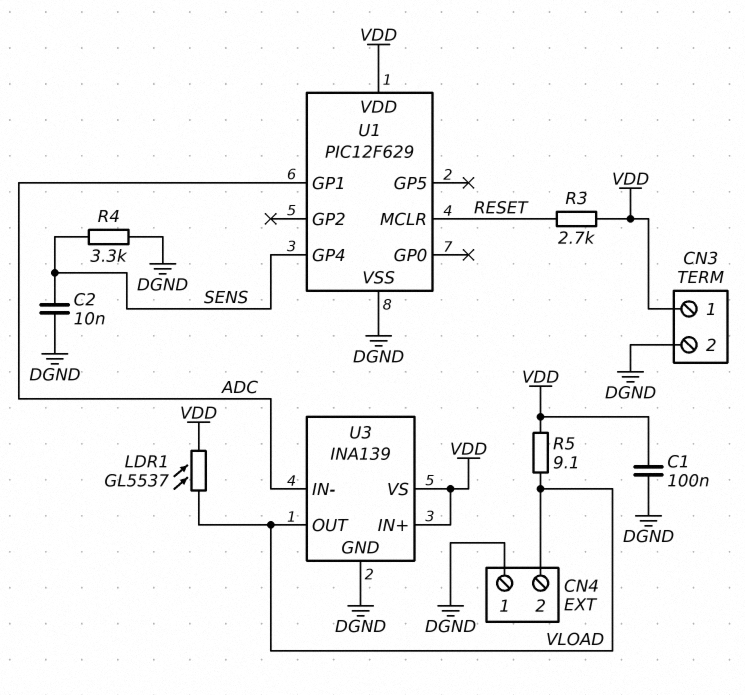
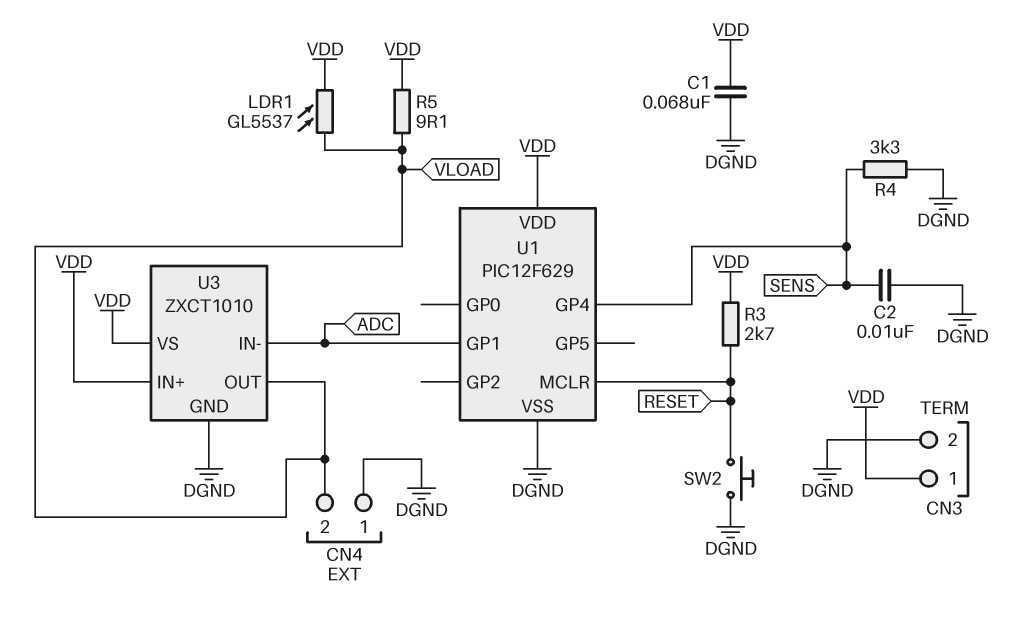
C1: 100nF (DGND, VDD) -> 68nF (DGND, VDD)
SW2: none -> button (DGND, RESET)
U3: INA139 -> ZXCT1010

